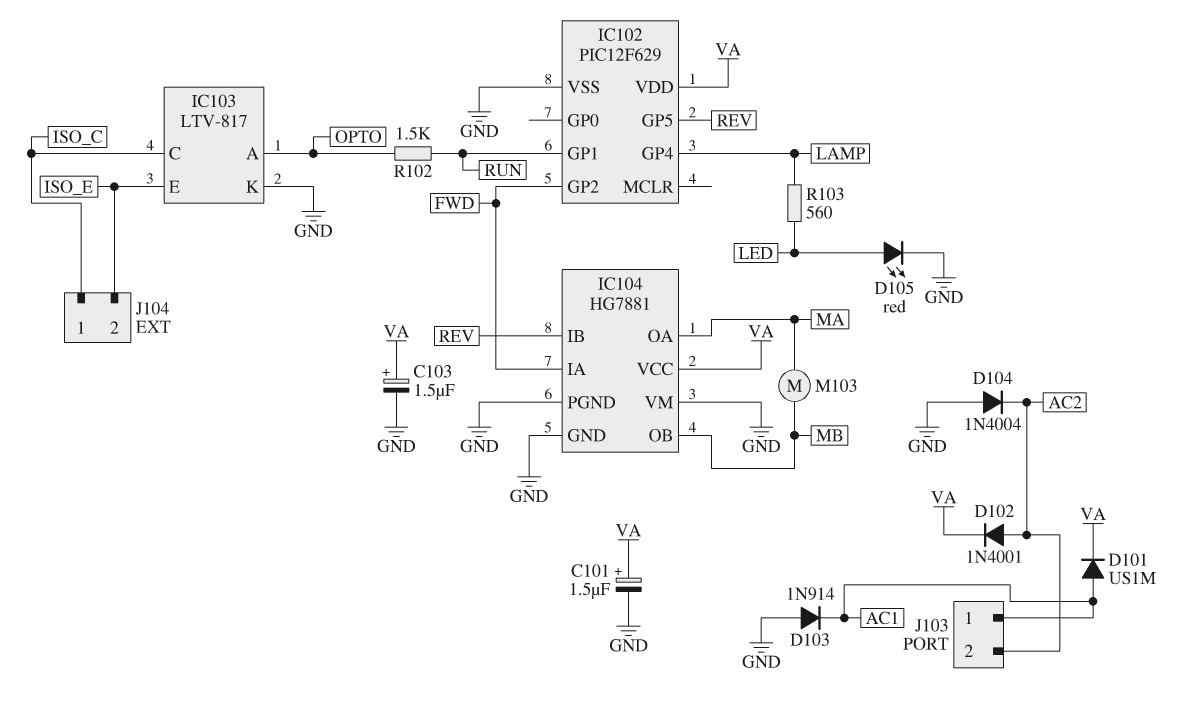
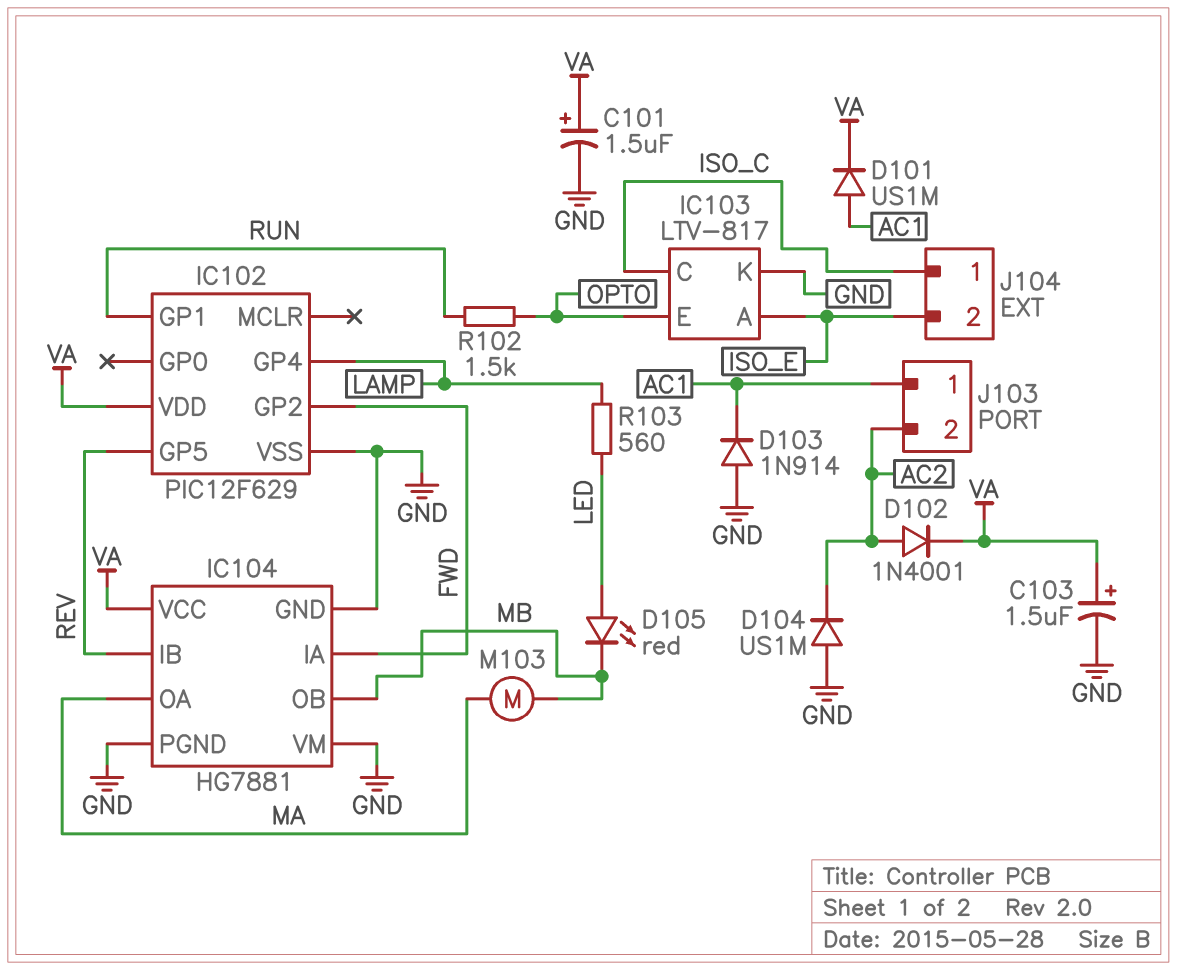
D104: diode 1N4004 (A GND, K AC2) -> diode US1M (A GND, K AC2)
D105: LED red (A LED, K GND) -> LED red (A LED, K MB)
IC103 pin A: OPTO -> ISO_E
IC103 pin E: ISO_E -> OPTO

